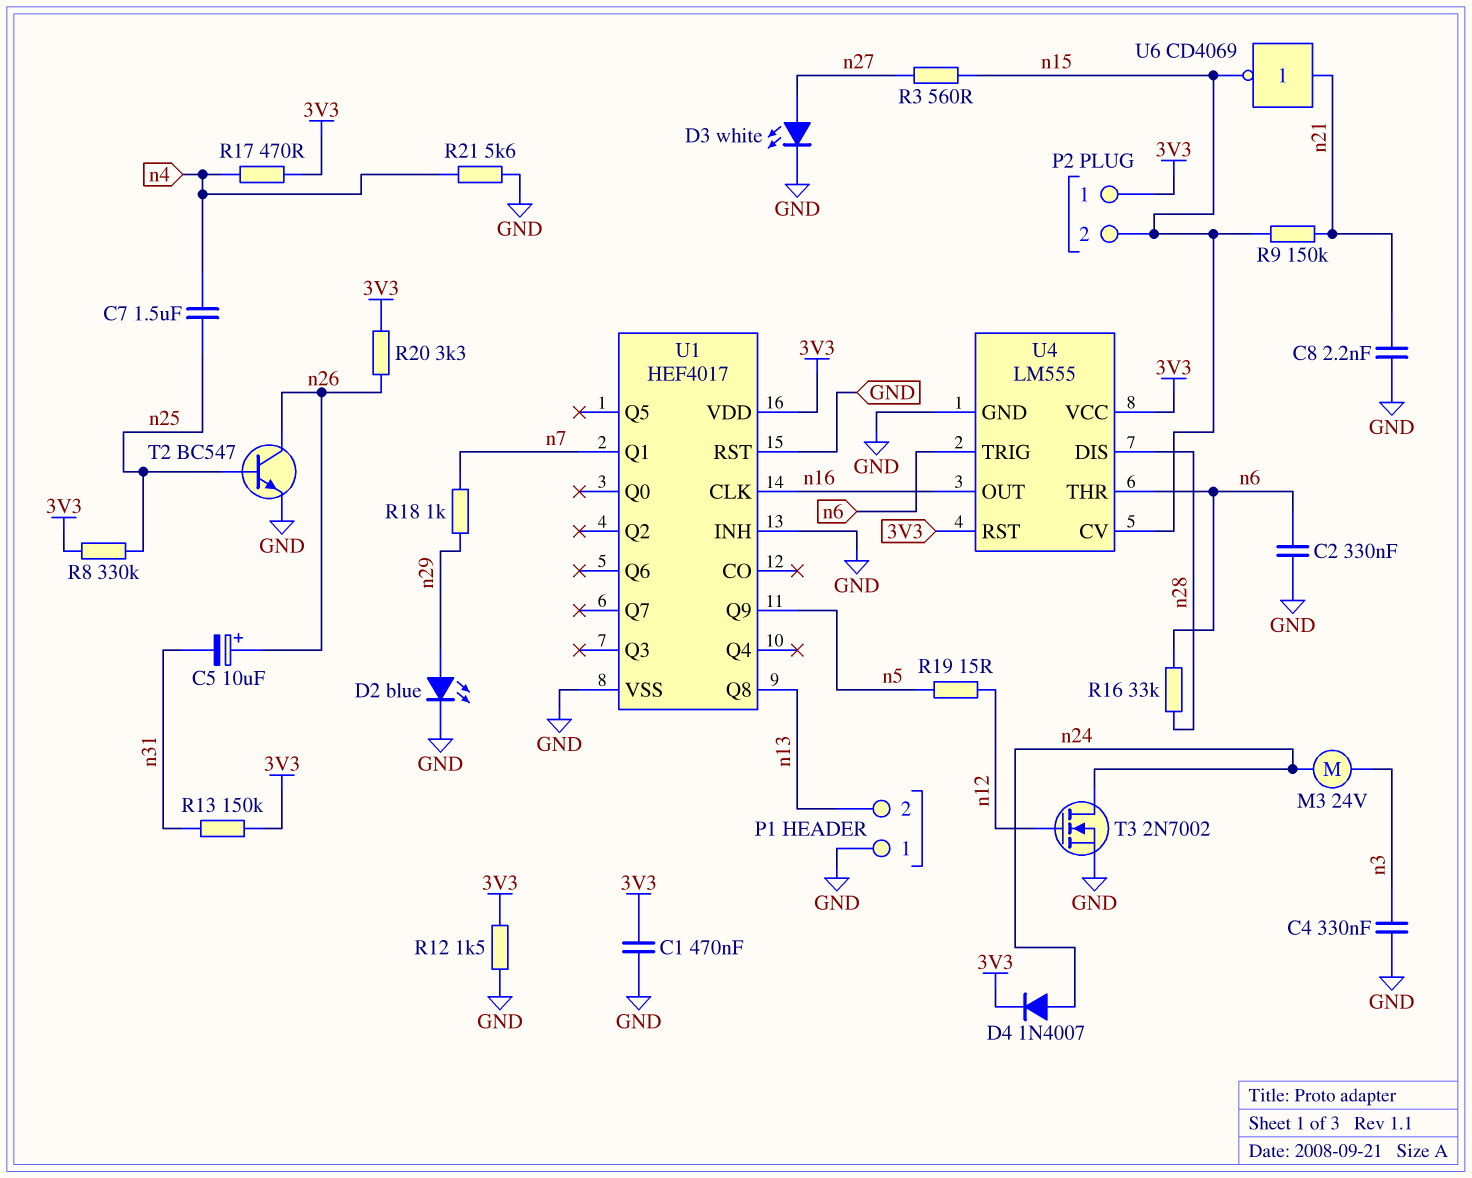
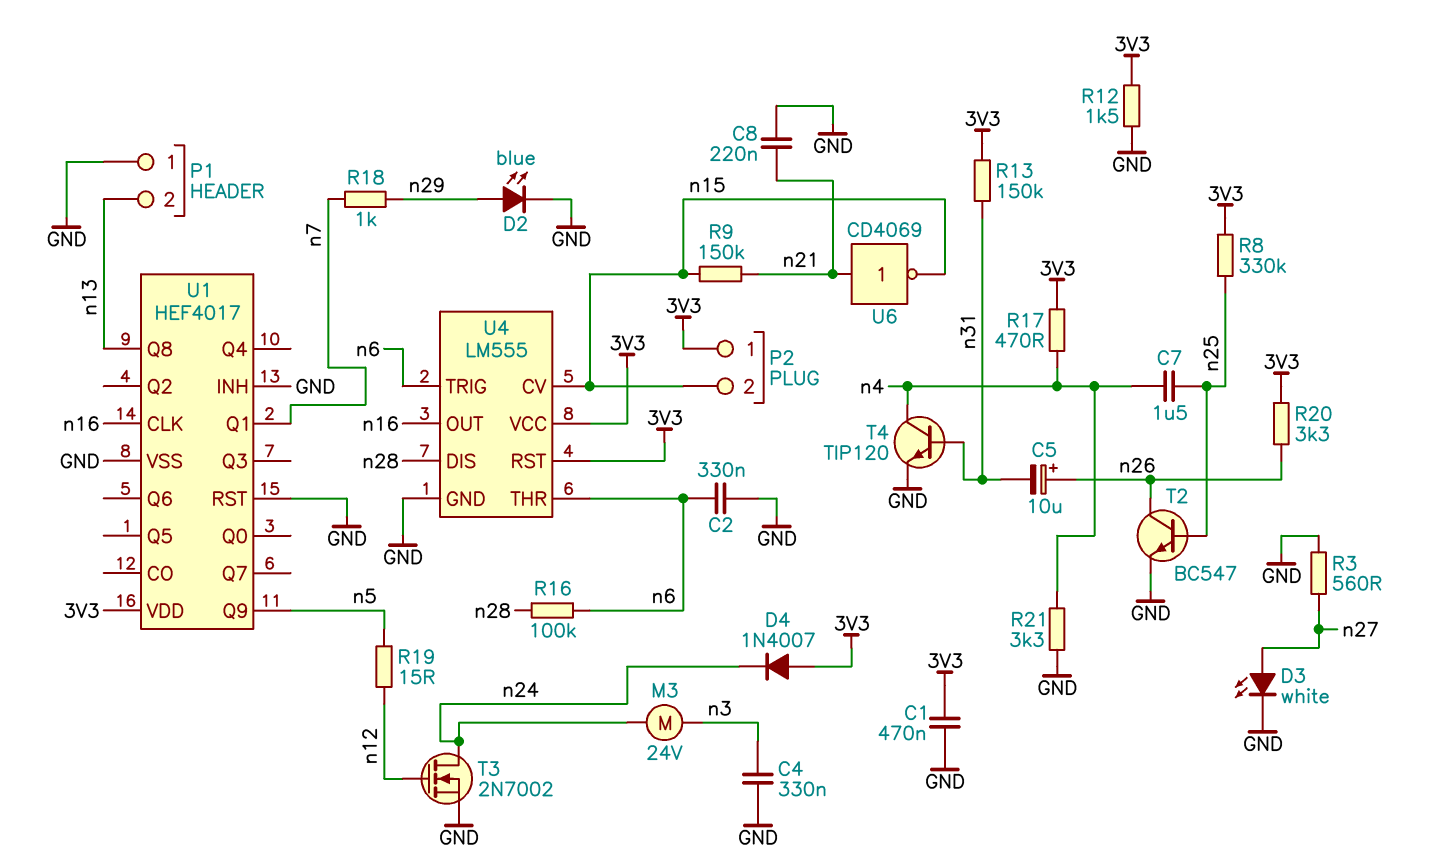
C8: 2.2nF (GND, n21) -> 220nF (GND, n21)
D4: diode 1N4007 (A n24, K 3V3) -> diode 1N4007 (A 3V3, K n24)
R3: 560 (n15, n27) -> 560 (GND, n27)
R16: 33k (n6, n28) -> 100k (n6, n28)
R21: 5.6k (GND, n4) -> 3.3k (GND, n4)
T4: none -> NPN TIP120 (B n31, C n4, E GND)

